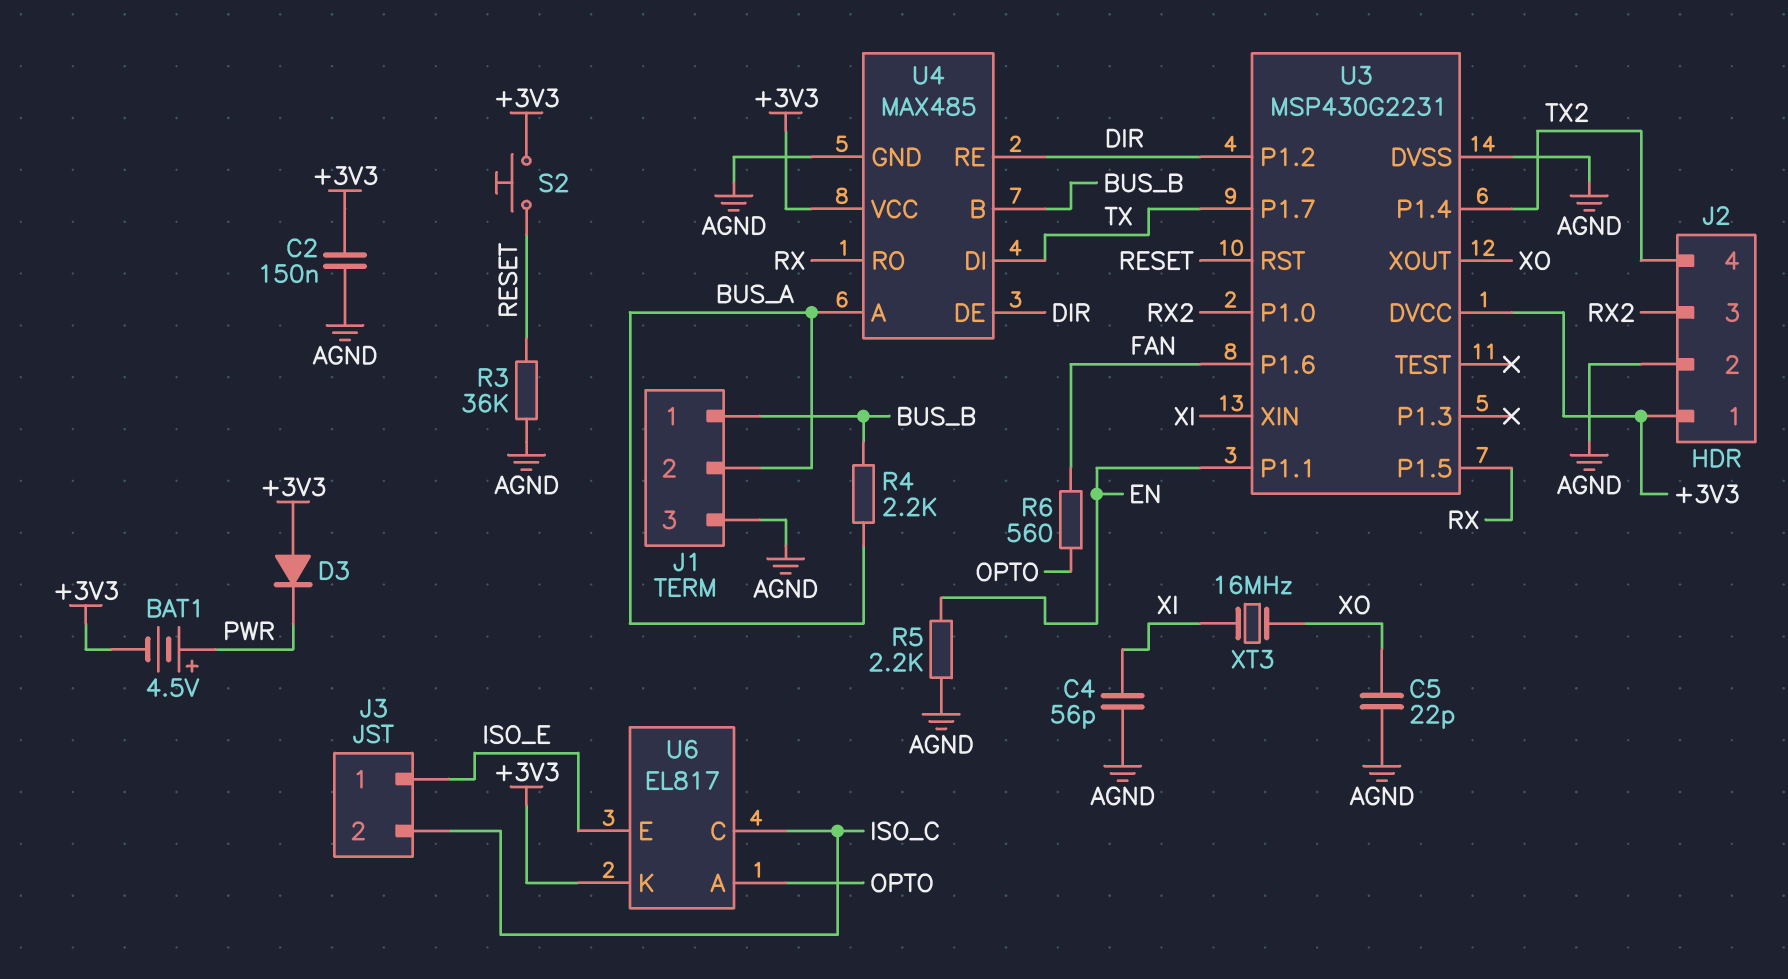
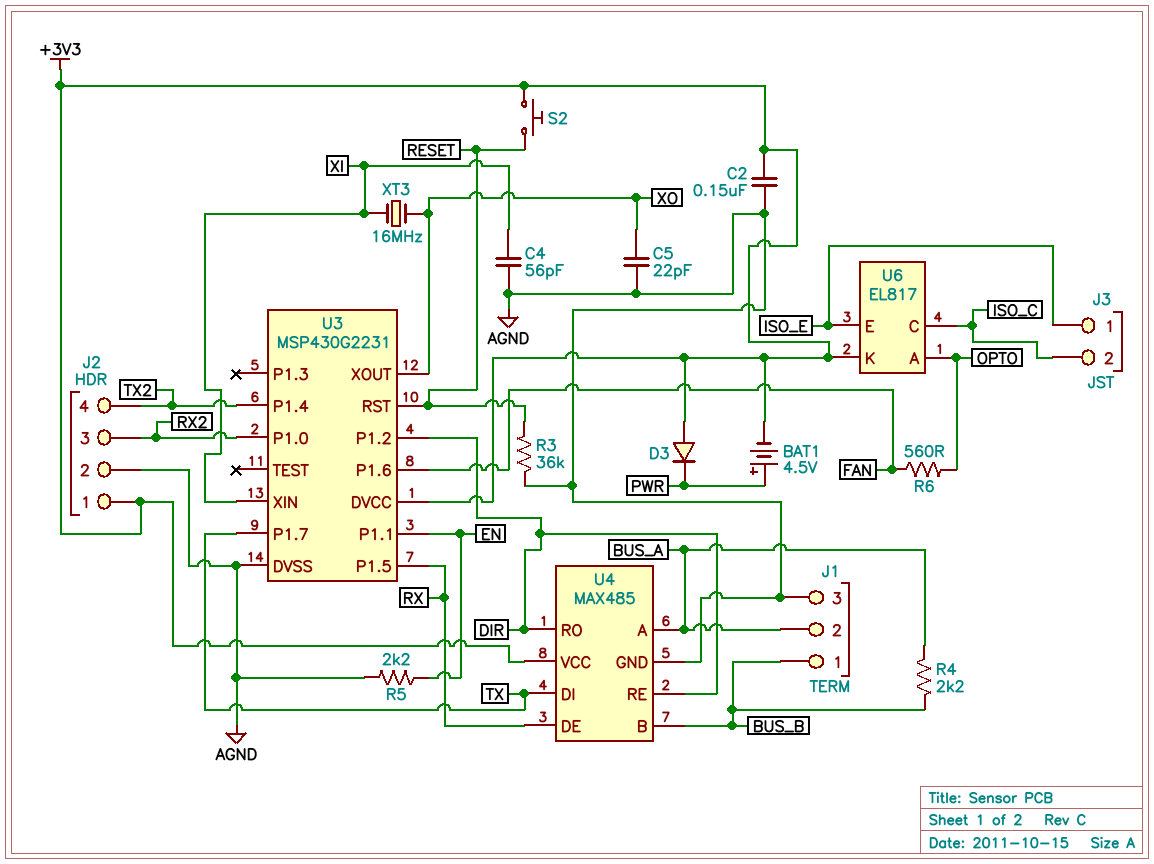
U4 pin DE: DIR -> RX
U4 pin RO: RX -> DIR

